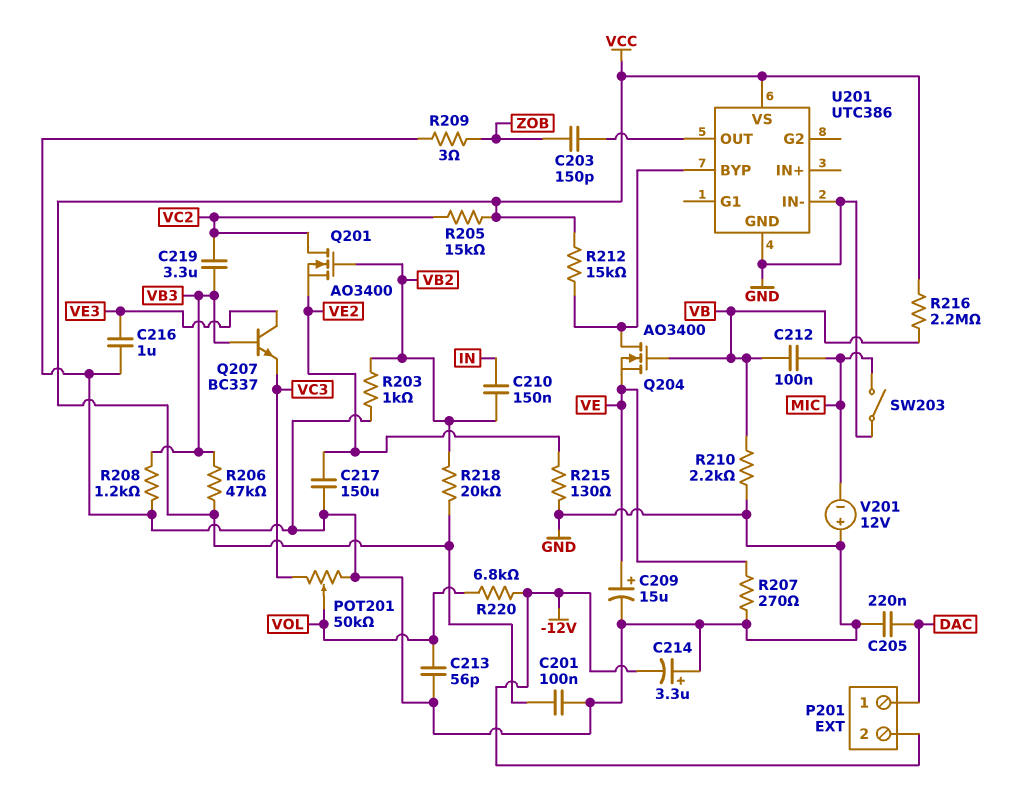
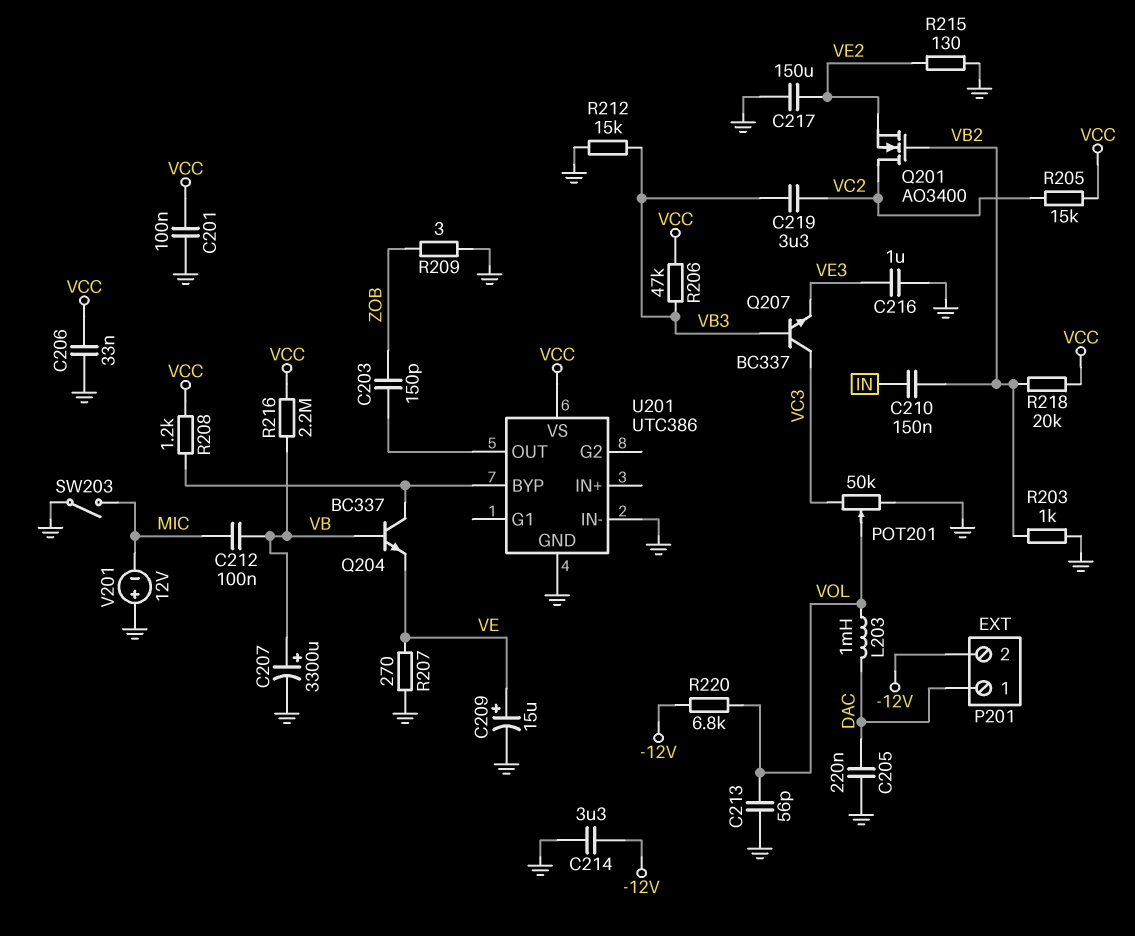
C206: none -> 33nF (GND, VCC)
C207: none -> 3300uF (plus VB, minus GND)
C214: 3.3uF (plus GND, minus -12V) -> 3.3uF (-12V, GND)
L203: none -> 1mH (DAC, VOL)
Q204: NMOS AO3400 (G VB, D U201/BYP, S VE) -> NPN BC337 (B VB, C U201/BYP, E VE)
Q207: NPN BC337 (B VB3, C VE3, E VC3) -> NPN BC337 (B VB3, C VC3, E VE3)
R208: 1.2k (GND, VB3) -> 1.2k (U201/BYP, VCC)
R210: 2.2k (GND, VB) -> none
R212: 15k (U201/BYP, VCC) -> 15k (GND, VB3)

